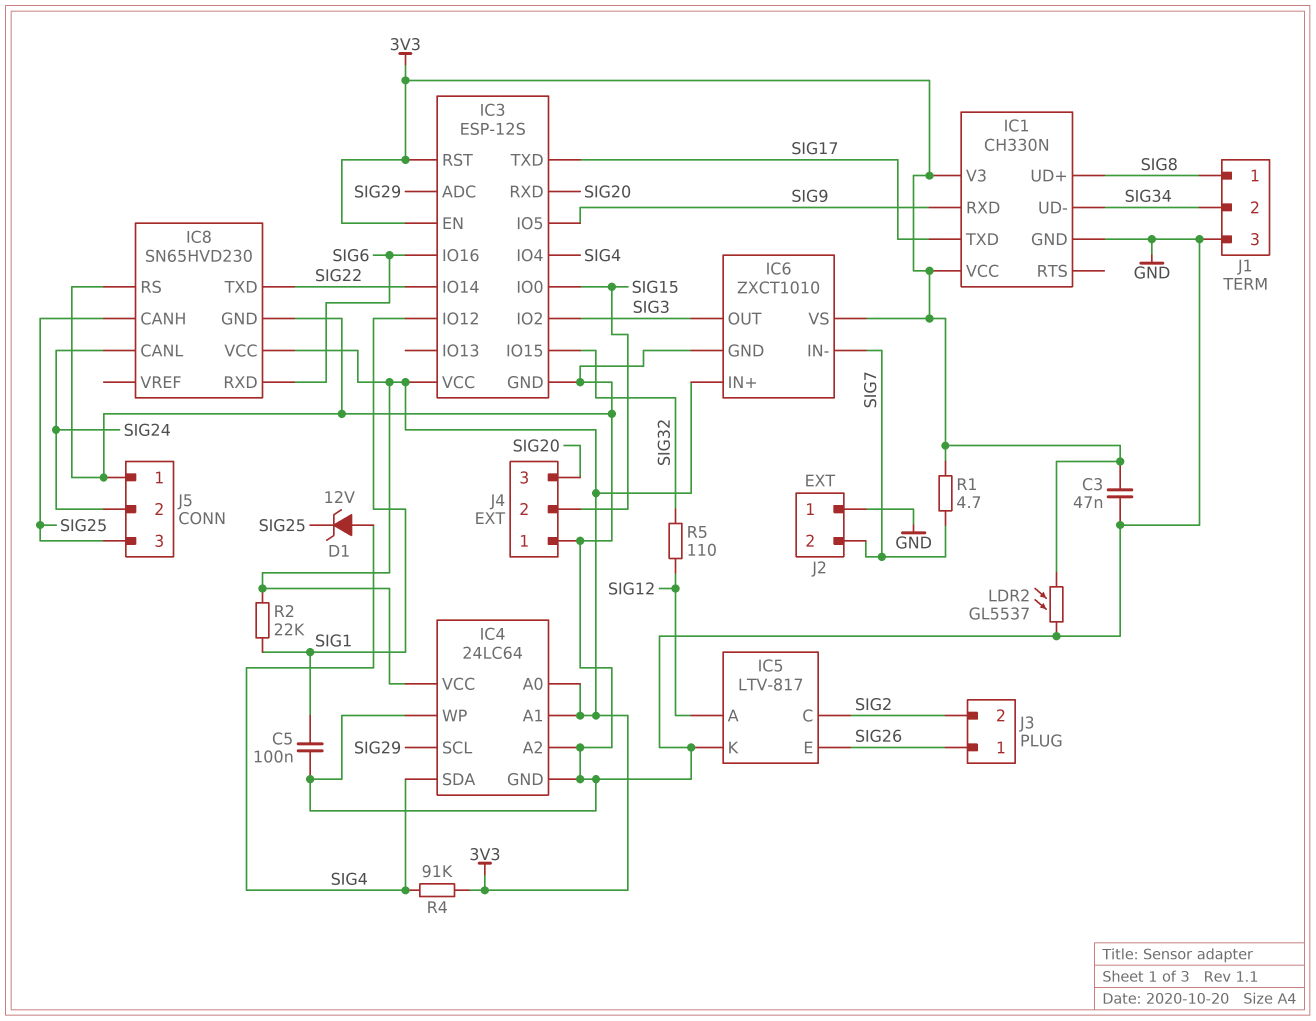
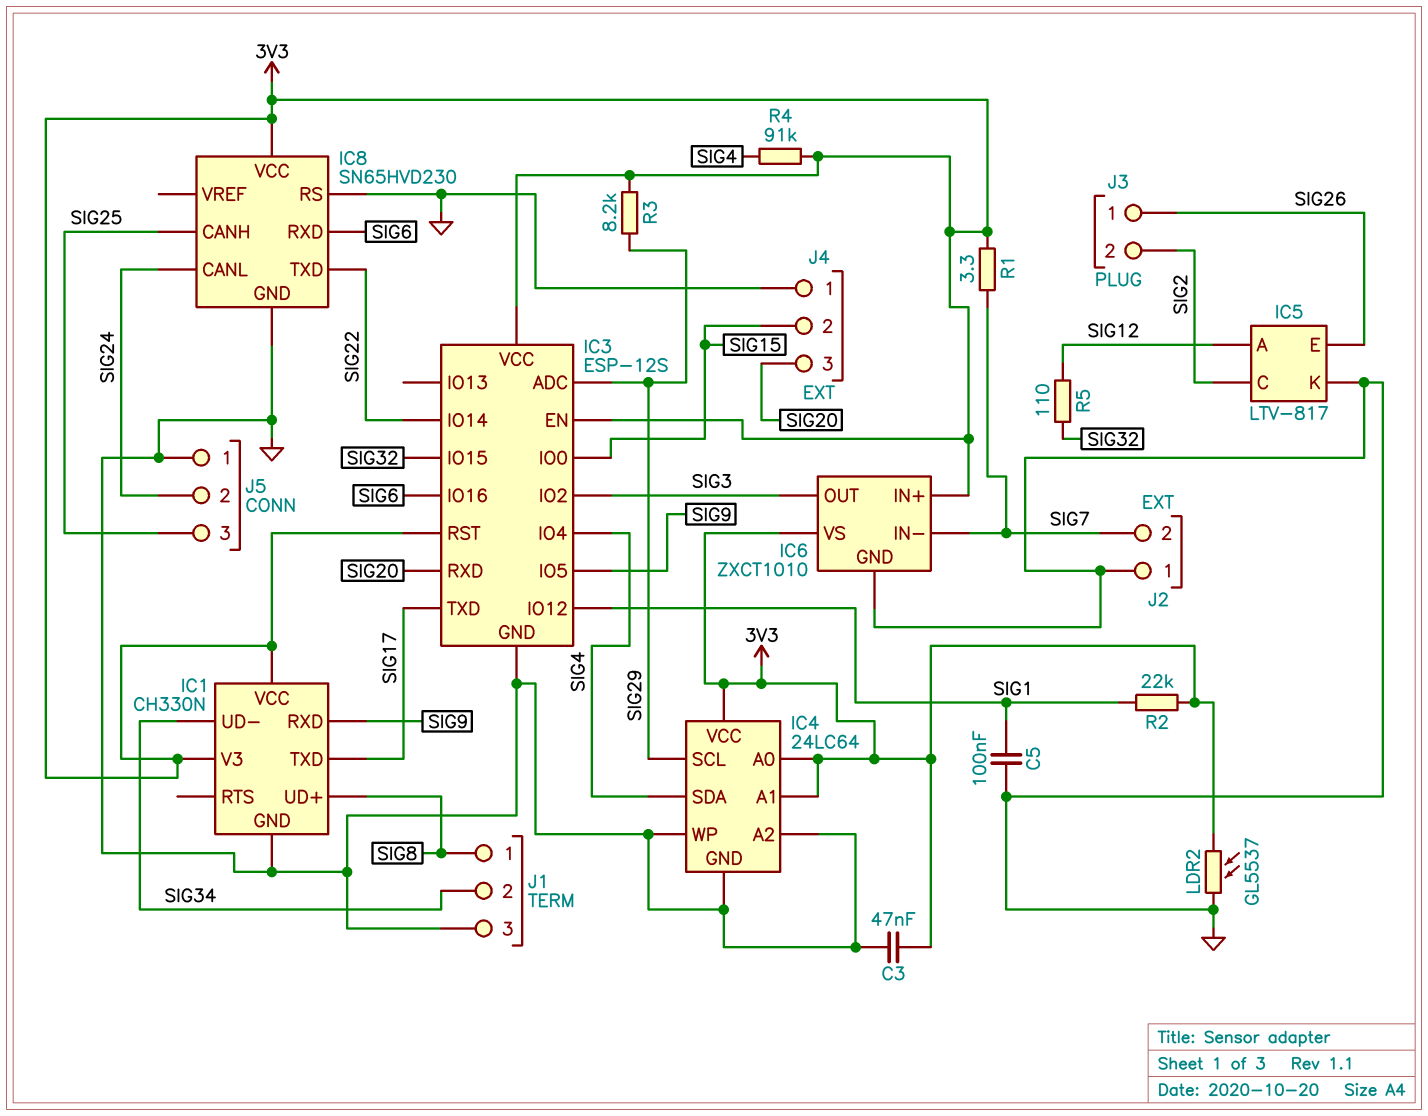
D1: zener 12V (A SIG4, K SIG25) -> none
R1: 4.7 (3V3, SIG7) -> 3.3 (3V3, SIG7)
R3: none -> 8.2k (3V3, SIG29)

